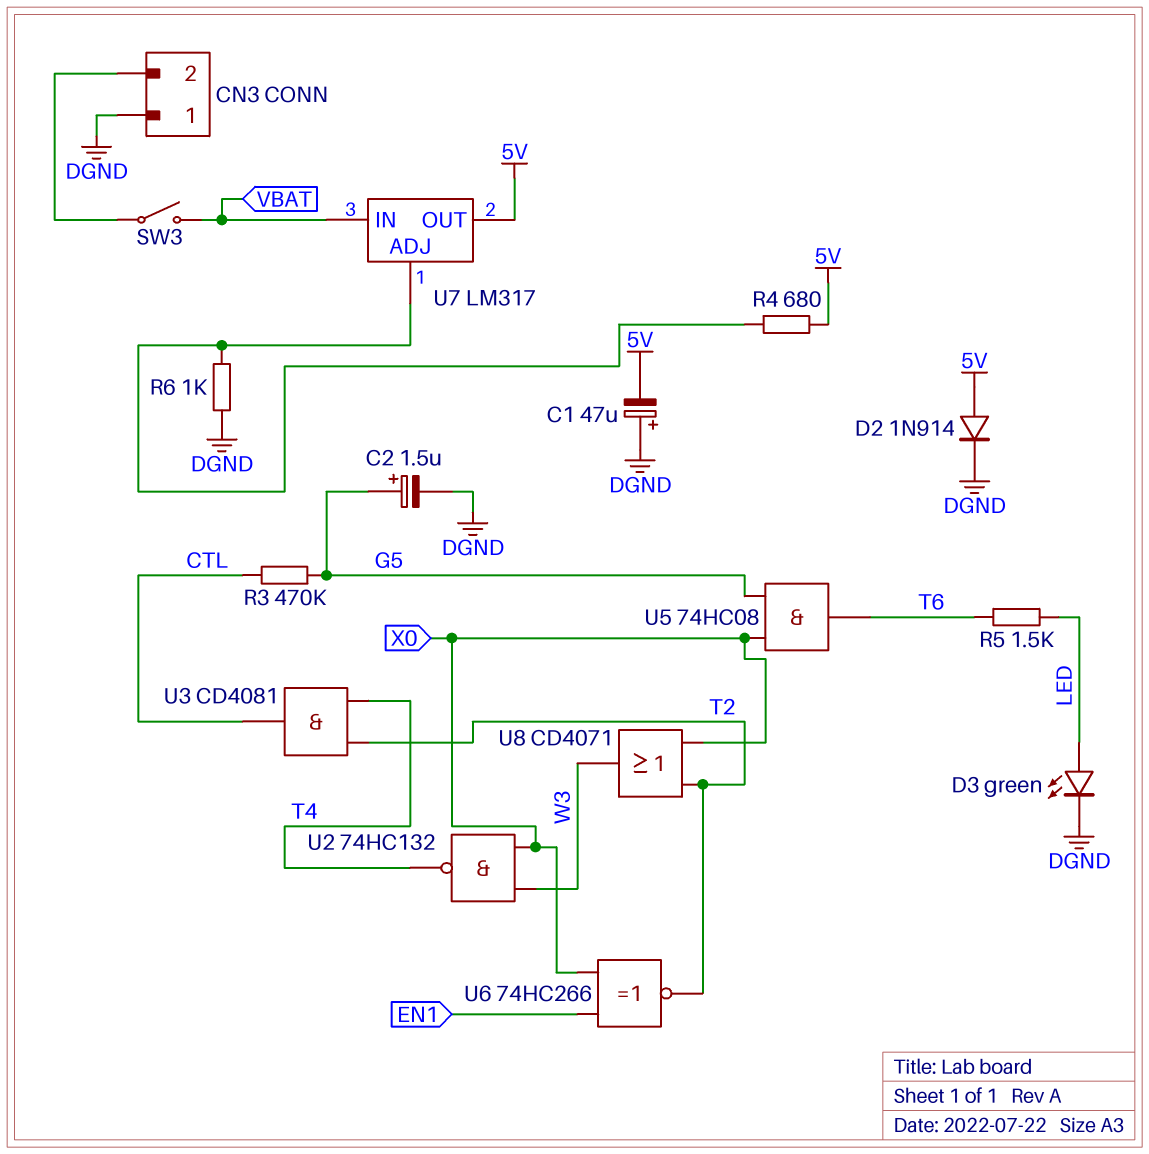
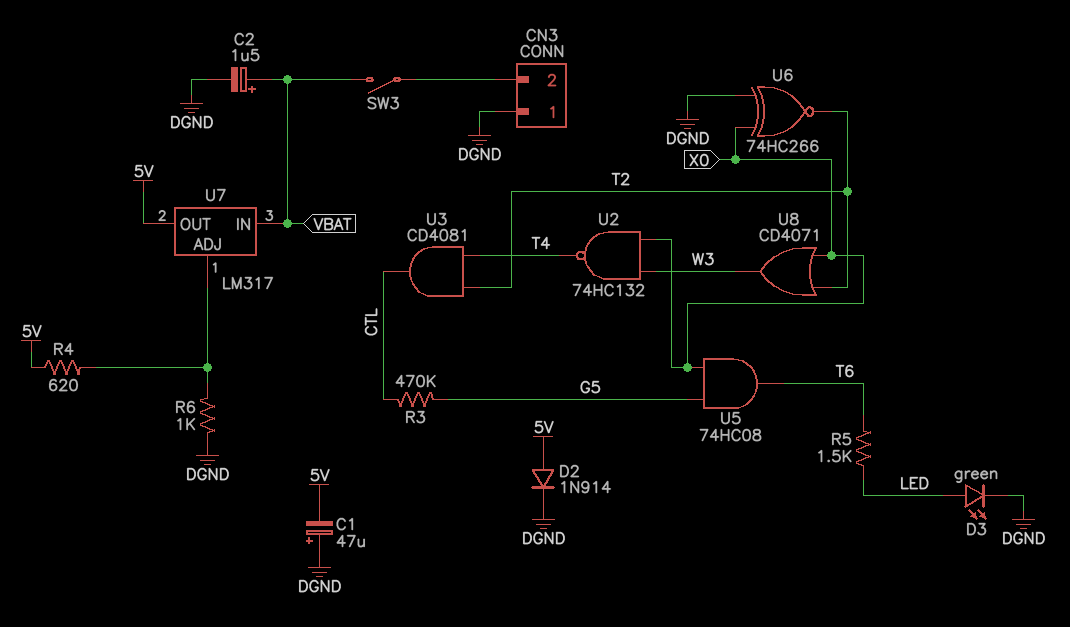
C2: 1.5uF (plus G5, minus DGND) -> 1.5uF (plus VBAT, minus DGND)
R4: 680 (5V, U7/ADJ) -> 620 (5V, U7/ADJ)
U6: XNOR 74HC266 (in EN1, in X0, out T2) -> XNOR 74HC266 (in DGND, in X0, out T2)

